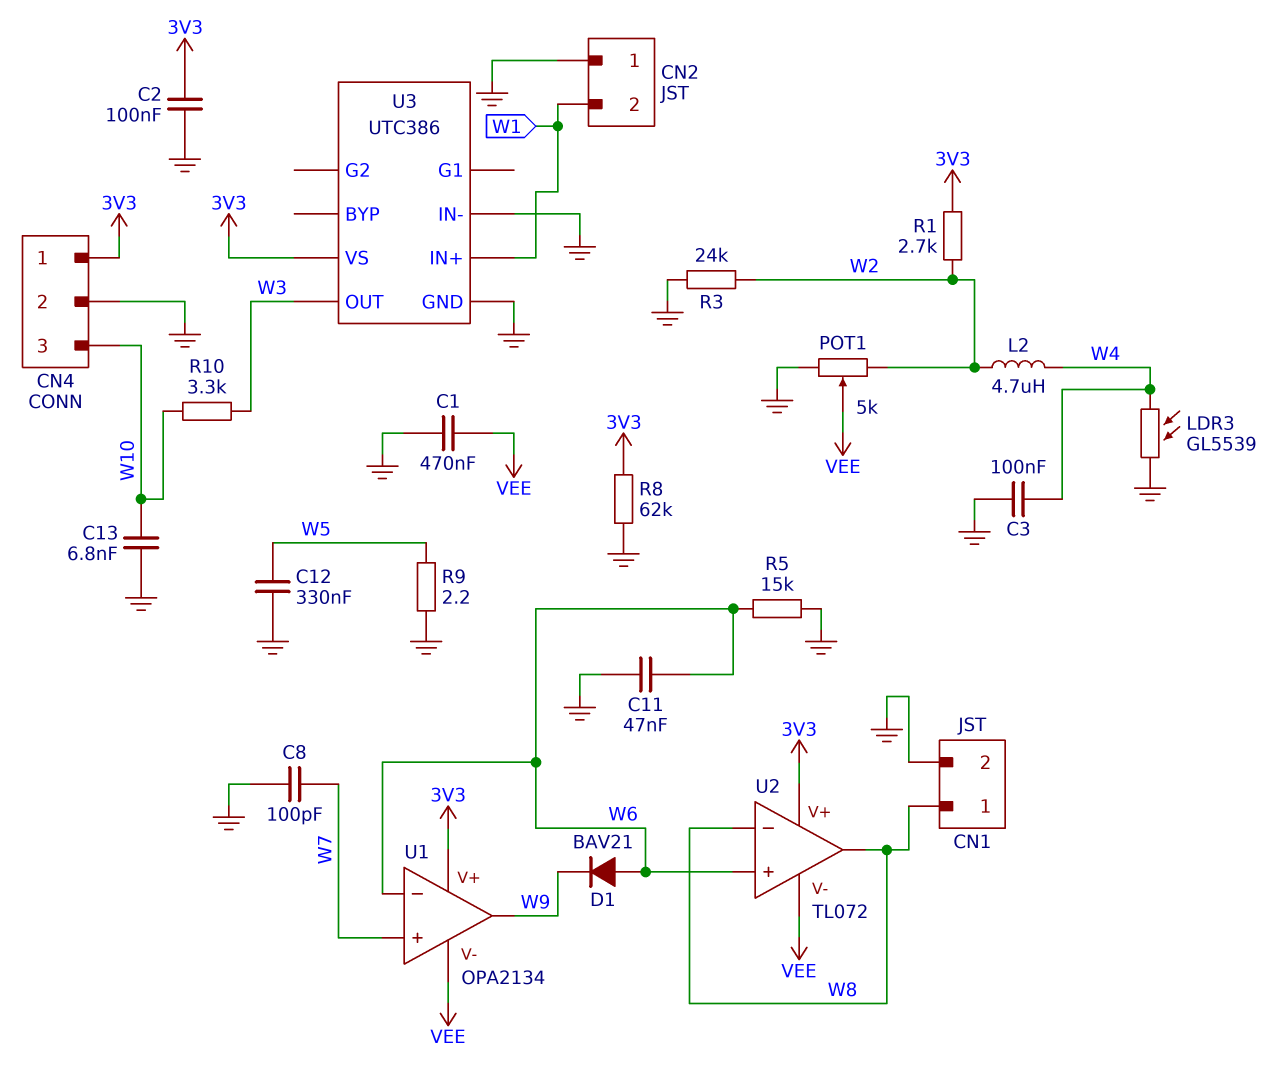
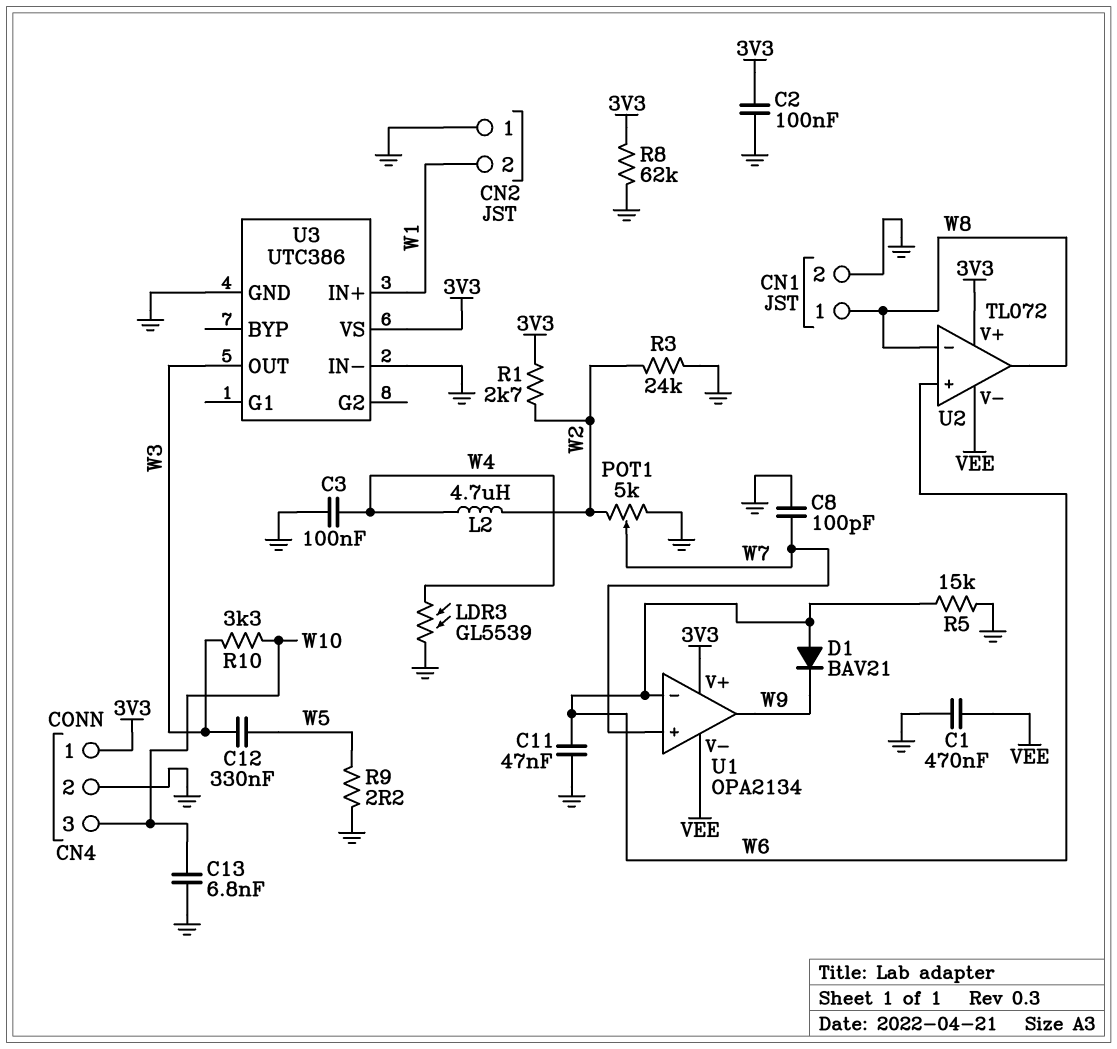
C12: 330nF (GND, W5) -> 330nF (W3, W5)
POT1: 5k (GND, W2, wiper VEE) -> 5k (GND, W2, wiper W7)

